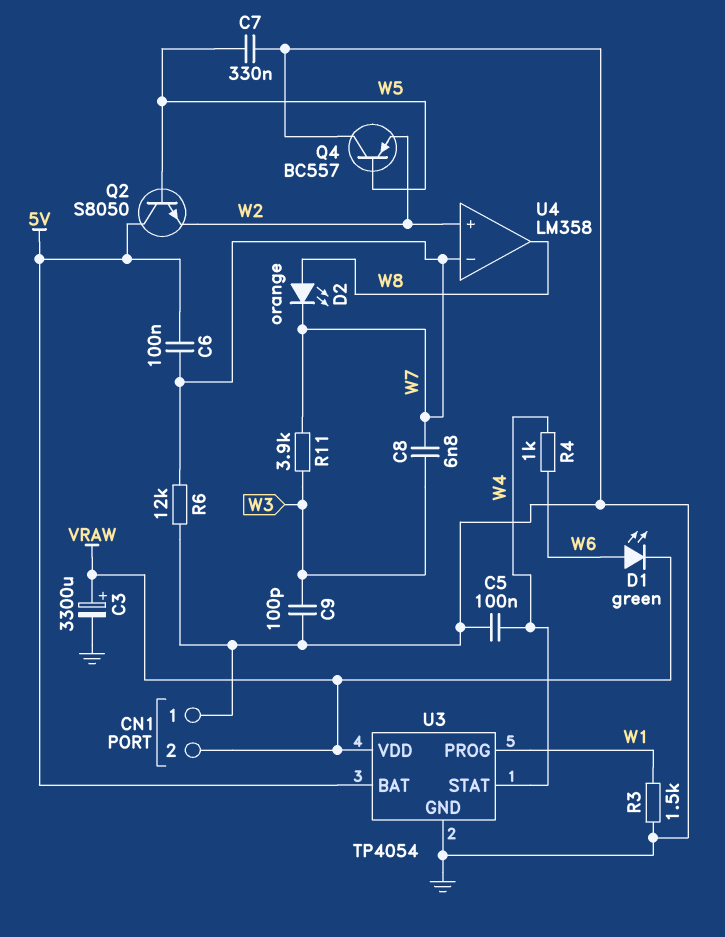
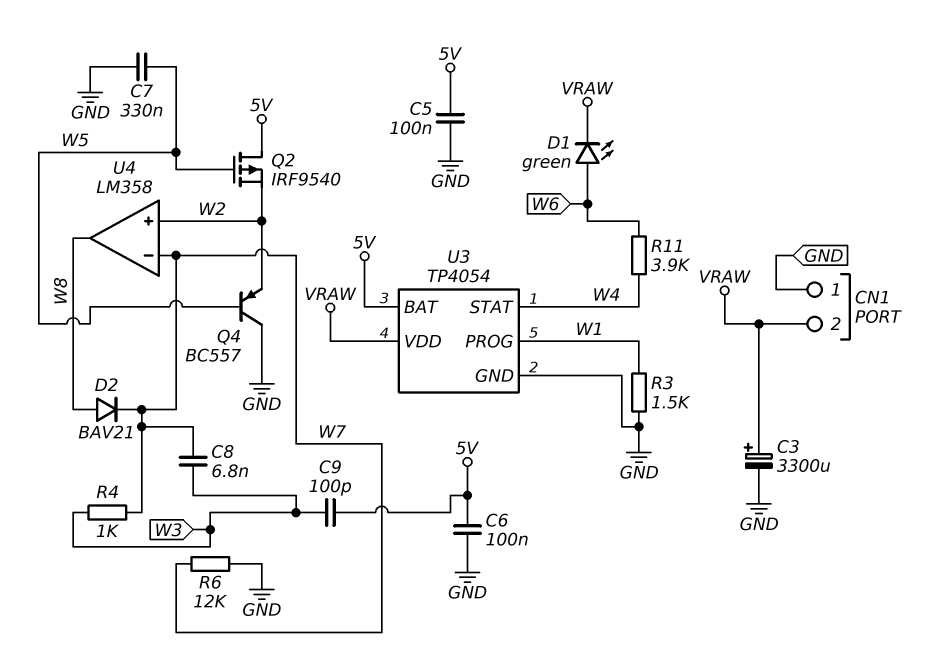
C5: 100nF (GND, W4) -> 100nF (5V, GND)
C6: 100nF (5V, W7) -> 100nF (5V, GND)
C9: 100pF (GND, W3) -> 100pF (5V, W3)
D2: LED orange (A W8, K W7) -> diode BAV21 (A W8, K W7)
Q2: NPN S8050 (B W5, C 5V, E W2) -> PMOS IRF9540 (G W5, D 5V, S W2)
R4: 1k (W4, W6) -> 1k (W3, W7)
R11: 3.9k (W3, W7) -> 3.9k (W4, W6)

